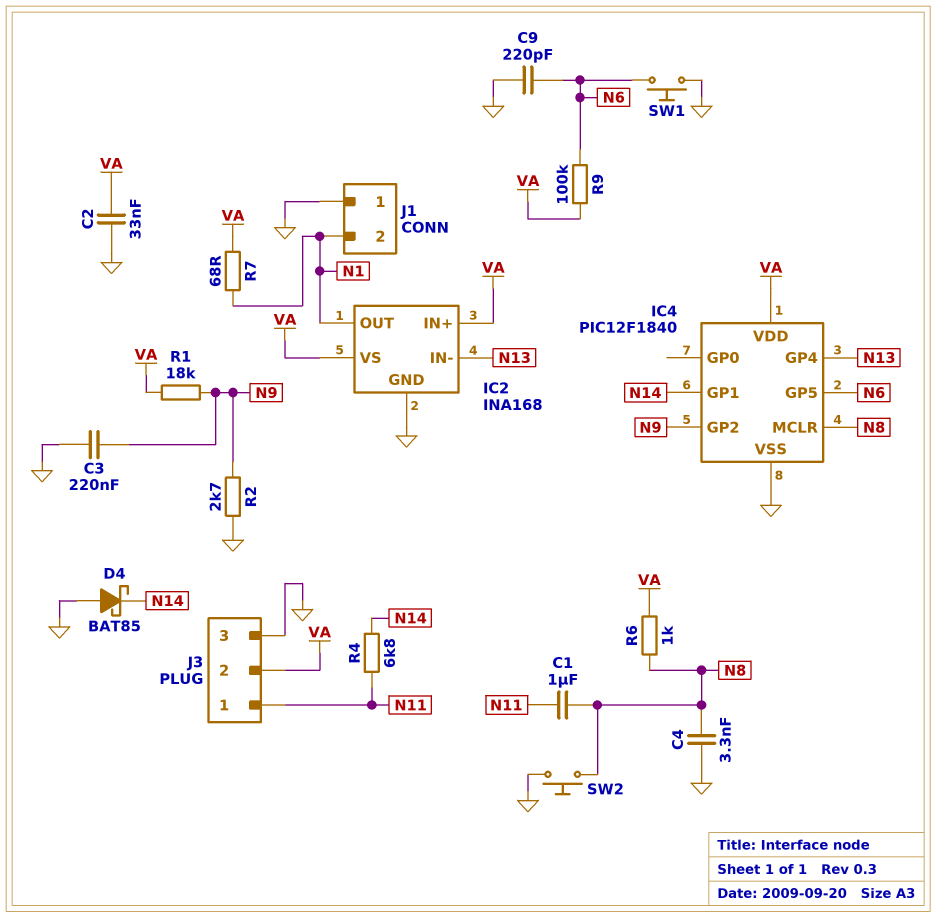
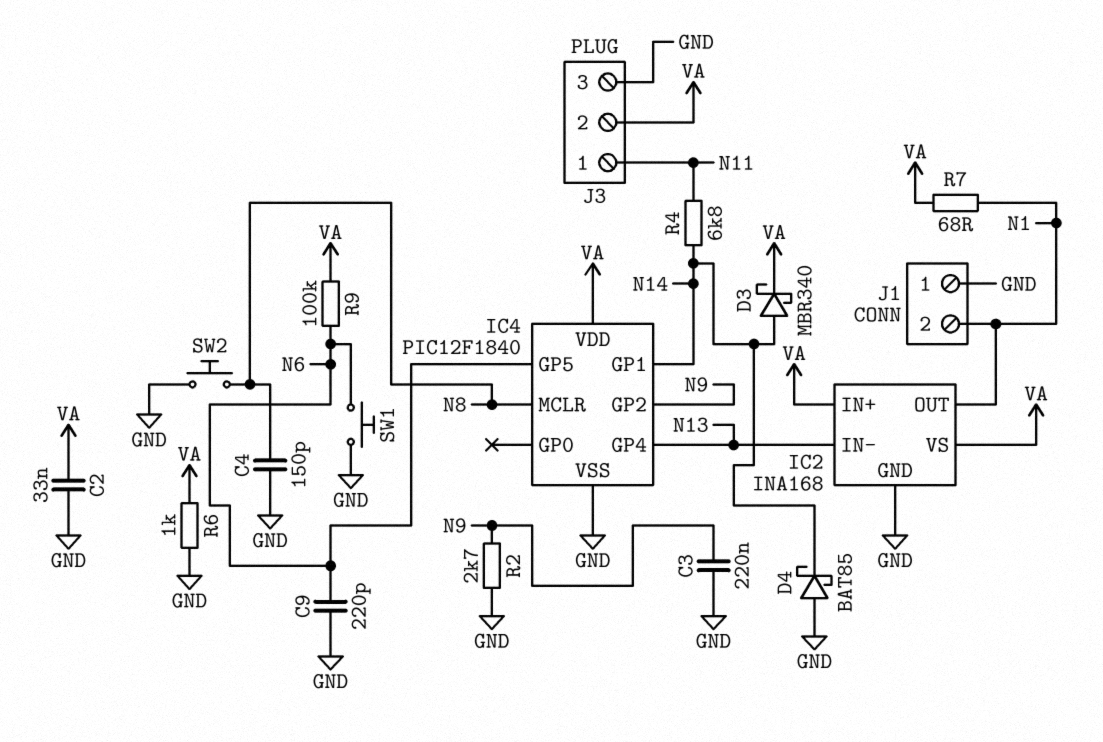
C1: 1uF (N8, N11) -> none
C4: 3.3nF (GND, N8) -> 150pF (GND, N8)
D3: none -> schottky MBR340 (A N14, K VA)
R1: 18k (N9, VA) -> none
R6: 1k (N8, VA) -> 1k (GND, VA)

